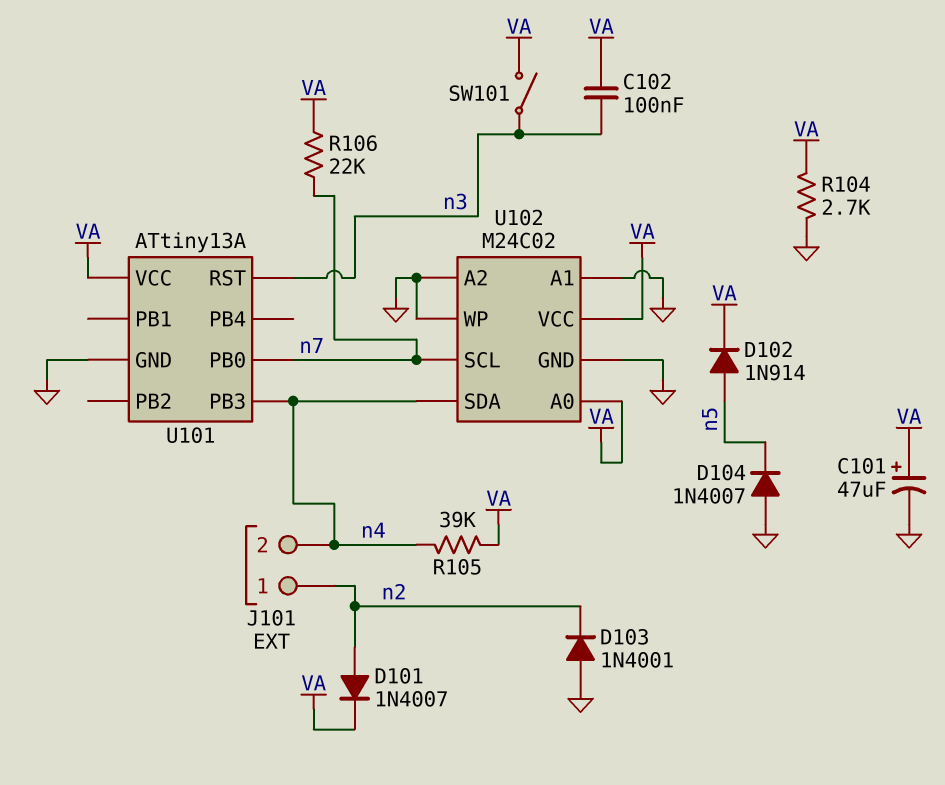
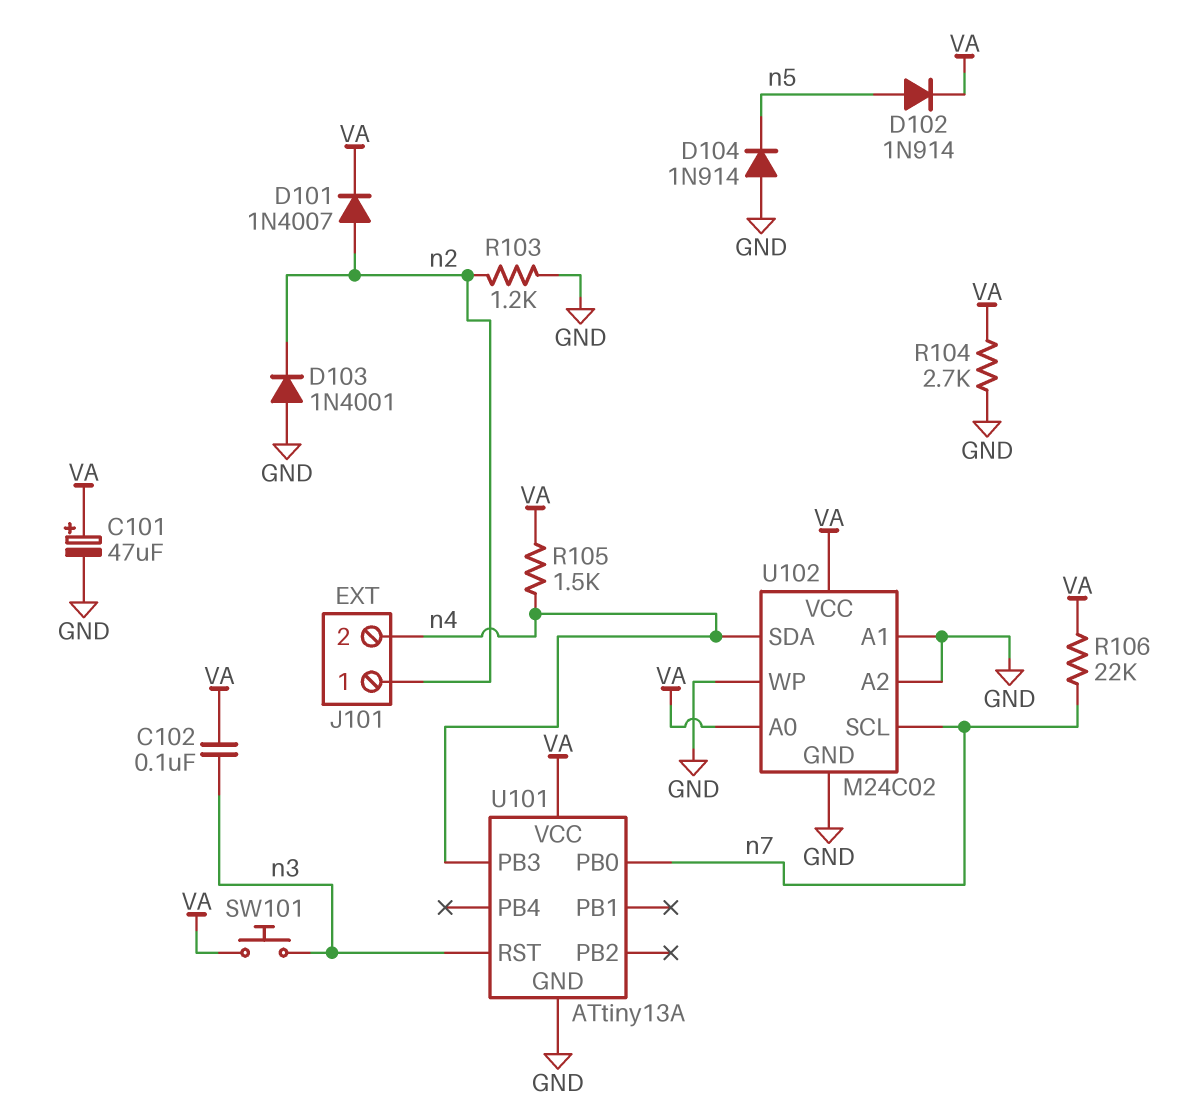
D104: diode 1N4007 (A GND, K n5) -> diode 1N914 (A GND, K n5)
R103: none -> 1.2k (GND, n2)
R105: 39k (VA, n4) -> 1.5k (VA, n4)
SW101: switch (VA, n3) -> button (VA, n3)

